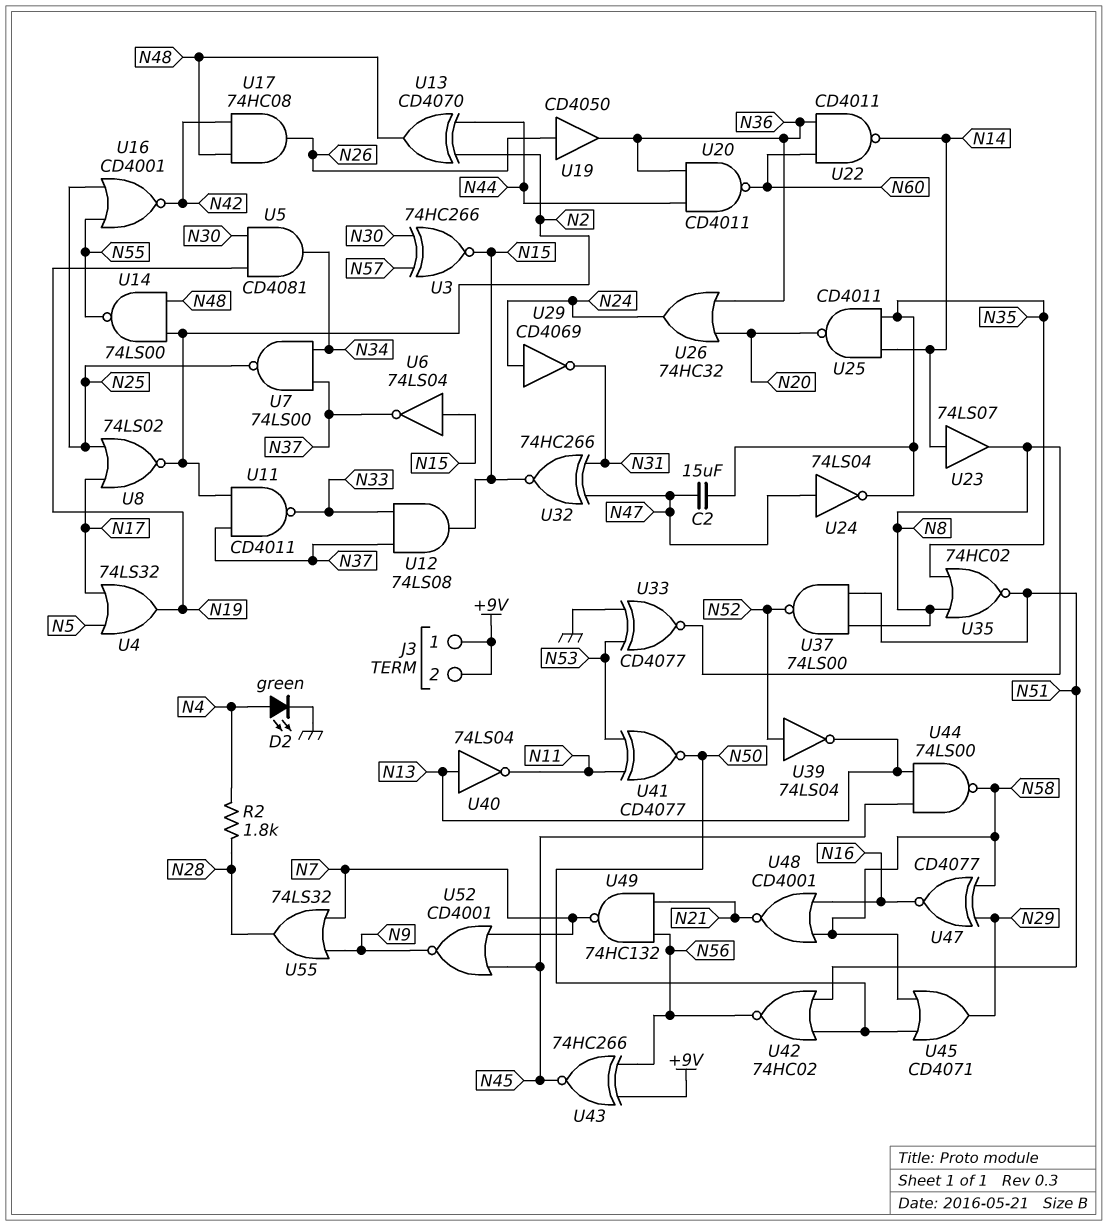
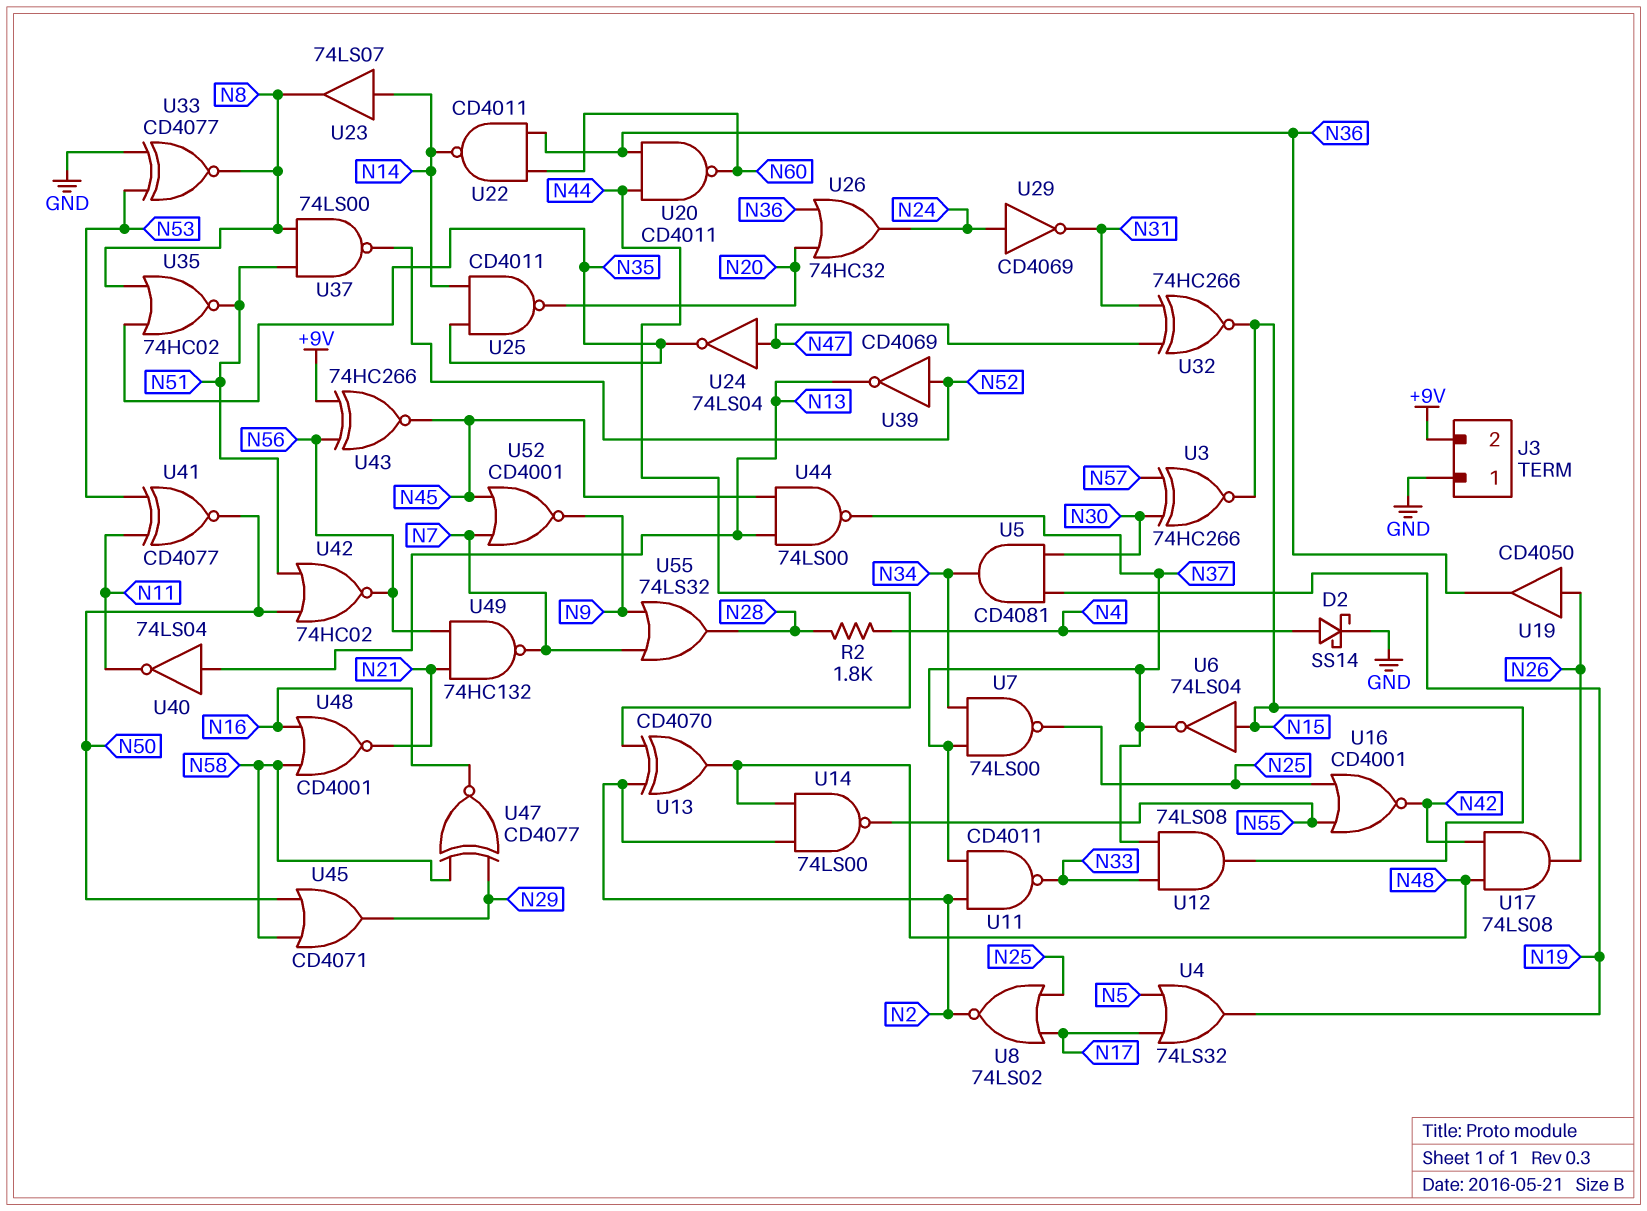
C2: 15uF (N35, N47) -> none
D2: LED green (A N4, K GND) -> schottky SS14 (A N4, K GND)
J3 pin 1: +9V -> GND
U17: AND 74HC08 (in N42, in N48, out N26) -> AND 74LS08 (in N42, in N48, out N26)
U39: NOT 74LS04 (in N52, out N13) -> NOT CD4069 (in N52, out N13)
U44: NAND 74LS00 (in N13, in N45, out N58) -> NAND 74LS00 (in N13, in N45, out N37)

